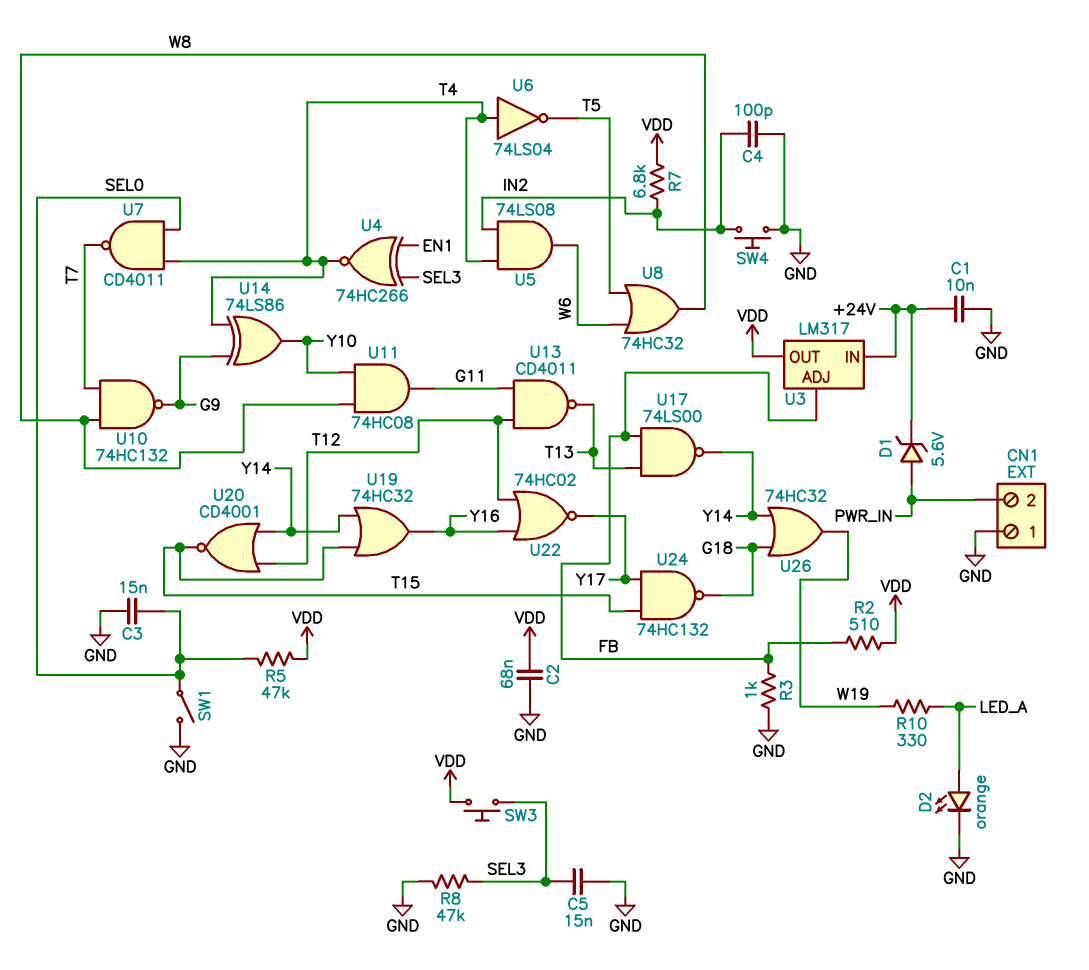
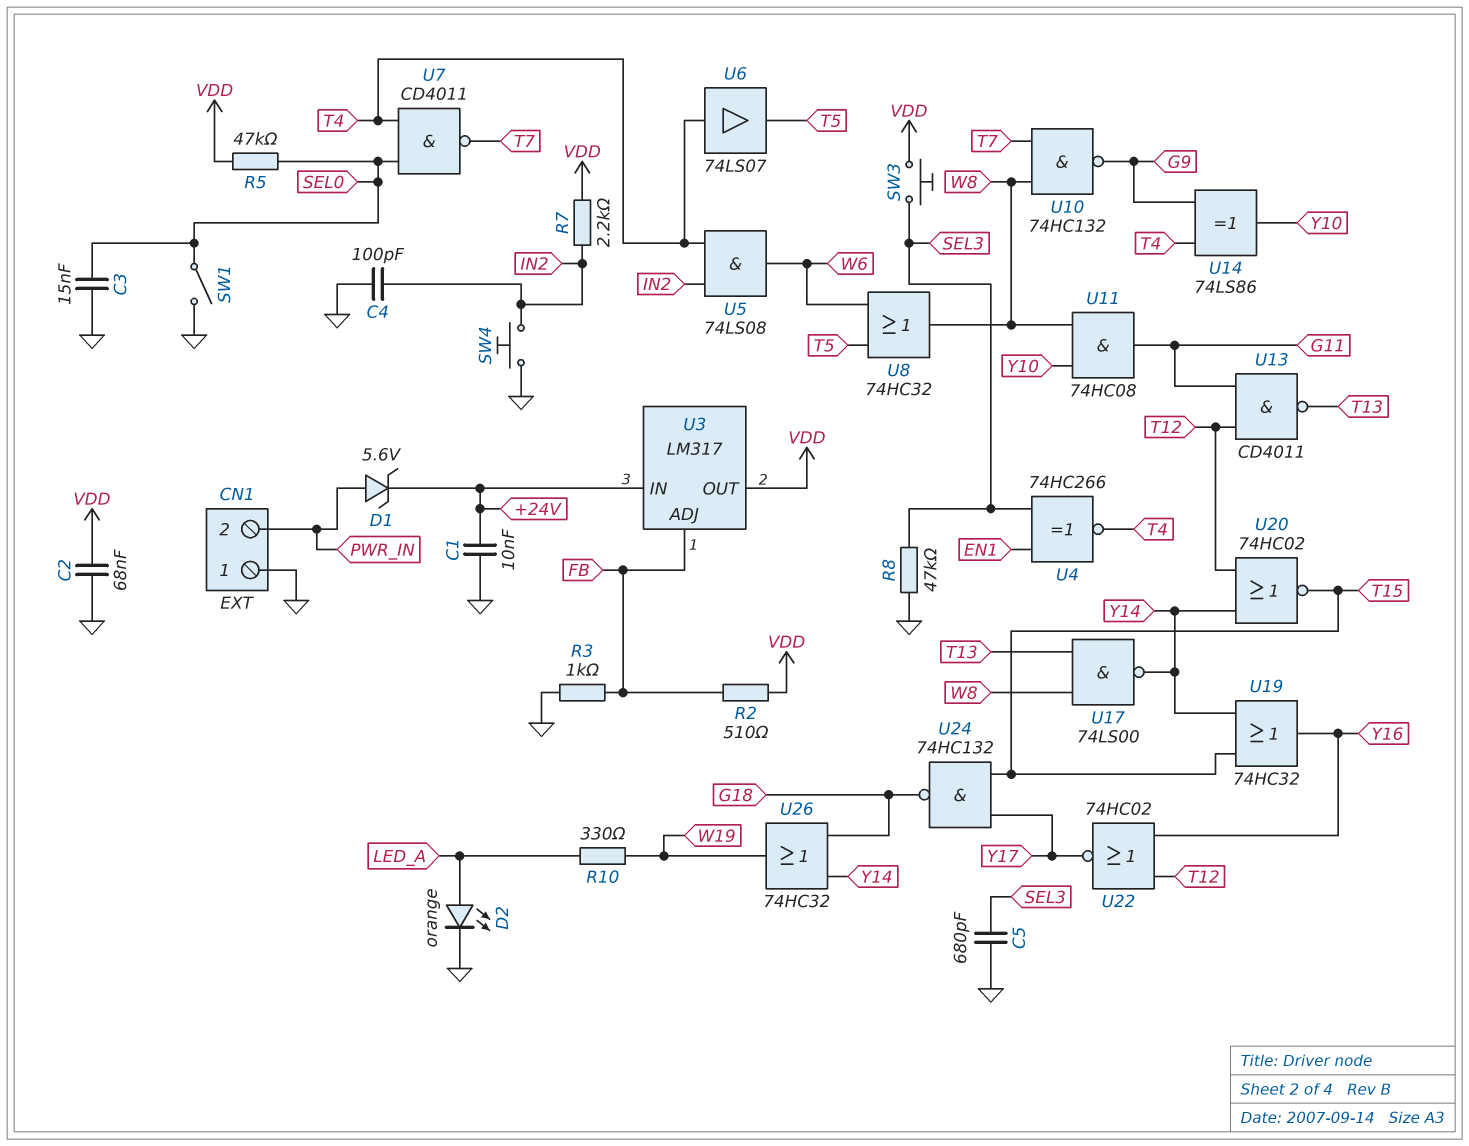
C5: 15nF (GND, SEL3) -> 680pF (GND, SEL3)
R7: 6.8k (IN2, VDD) -> 2.2k (IN2, VDD)
U6: NOT 74LS04 (in T4, out T5) -> buffer 74LS07 (in T4, out T5)
U17: NAND 74LS00 (in FB, in T13, out Y14) -> NAND 74LS00 (in T13, in W8, out Y14)
U20: NOR CD4001 (in T12, in Y14, out T15) -> NOR 74HC02 (in T12, in Y14, out T15)

